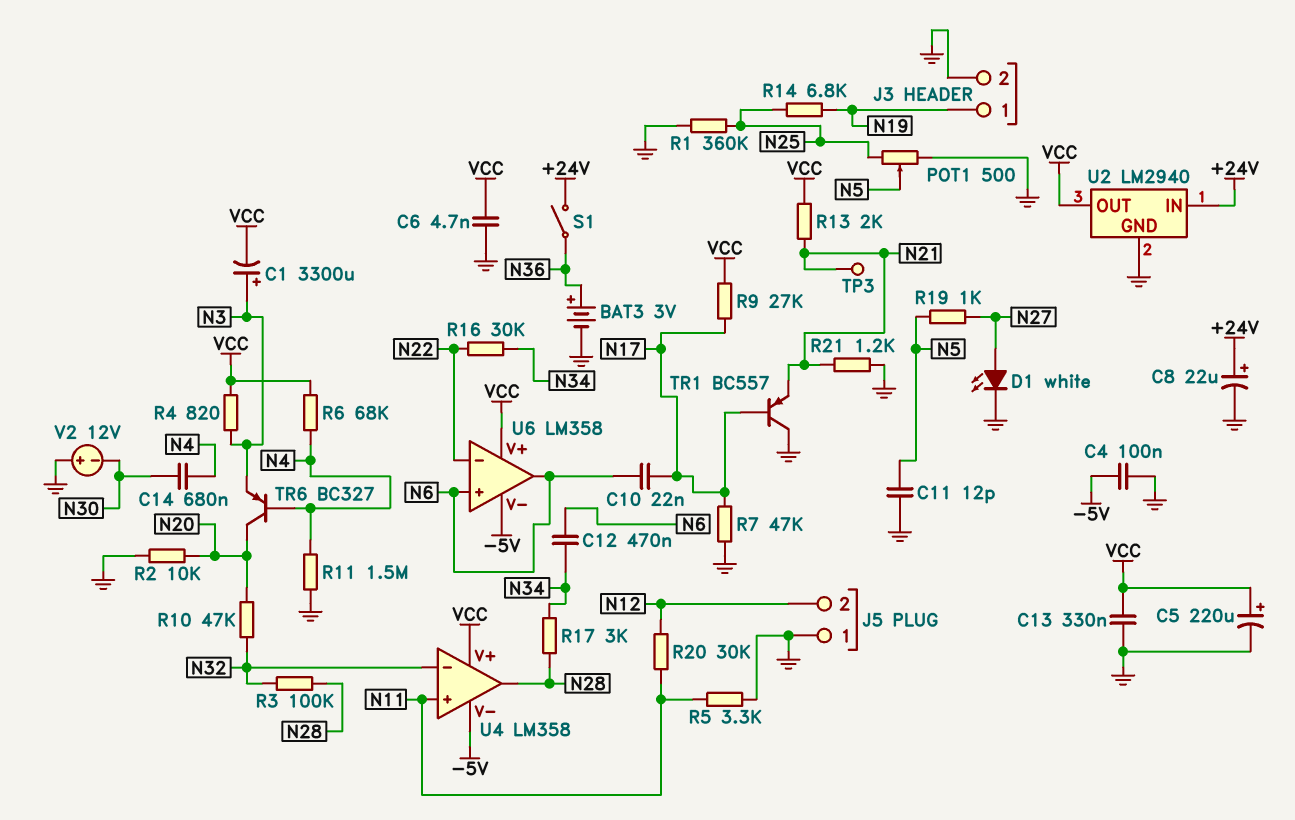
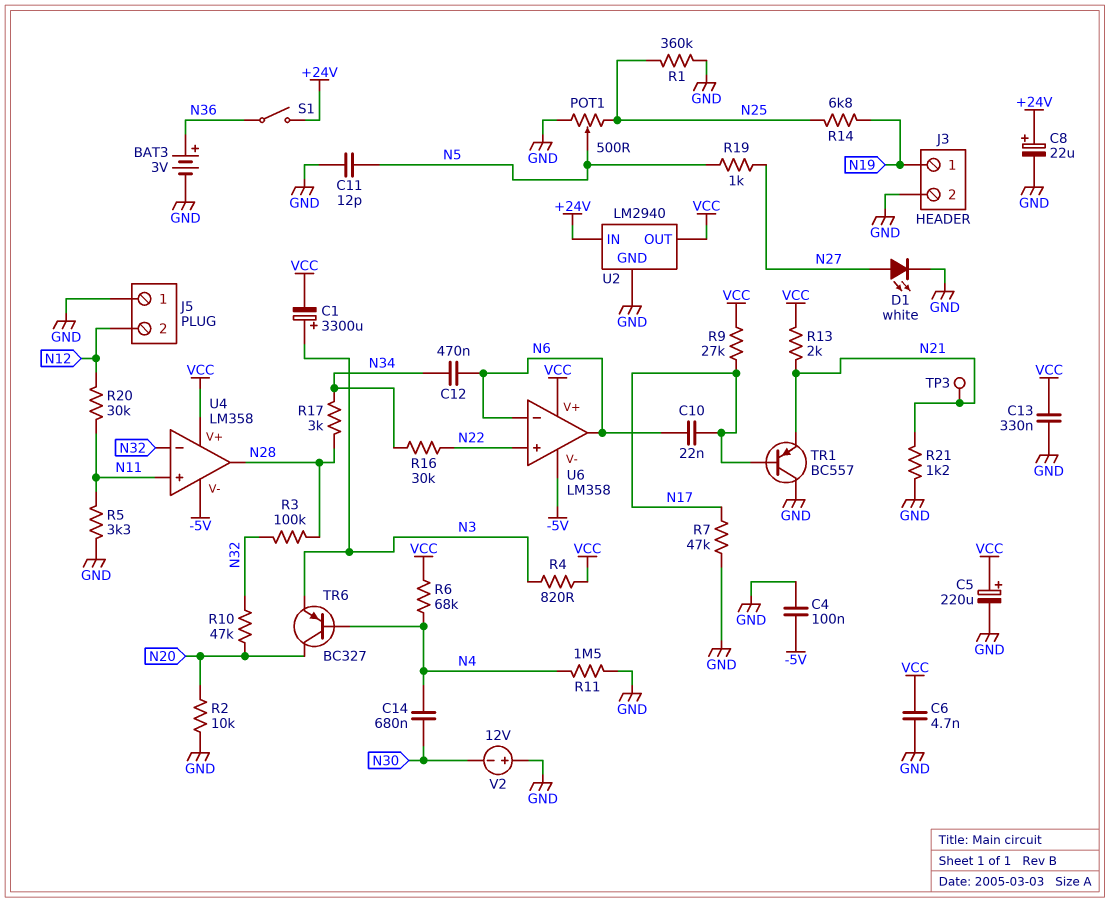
U6 pin in+: N6 -> N22
U6 pin in-: N22 -> N6

